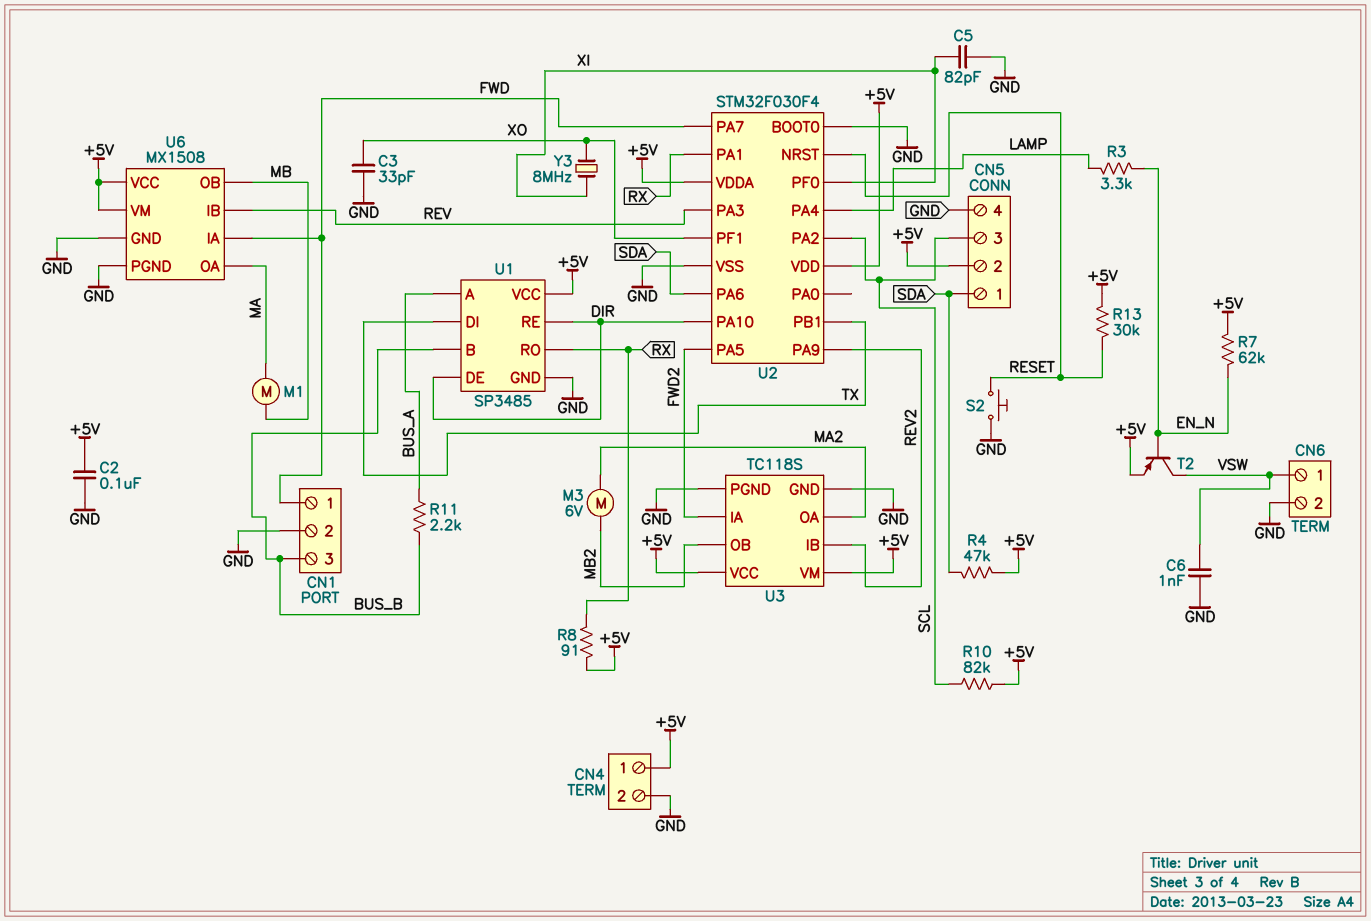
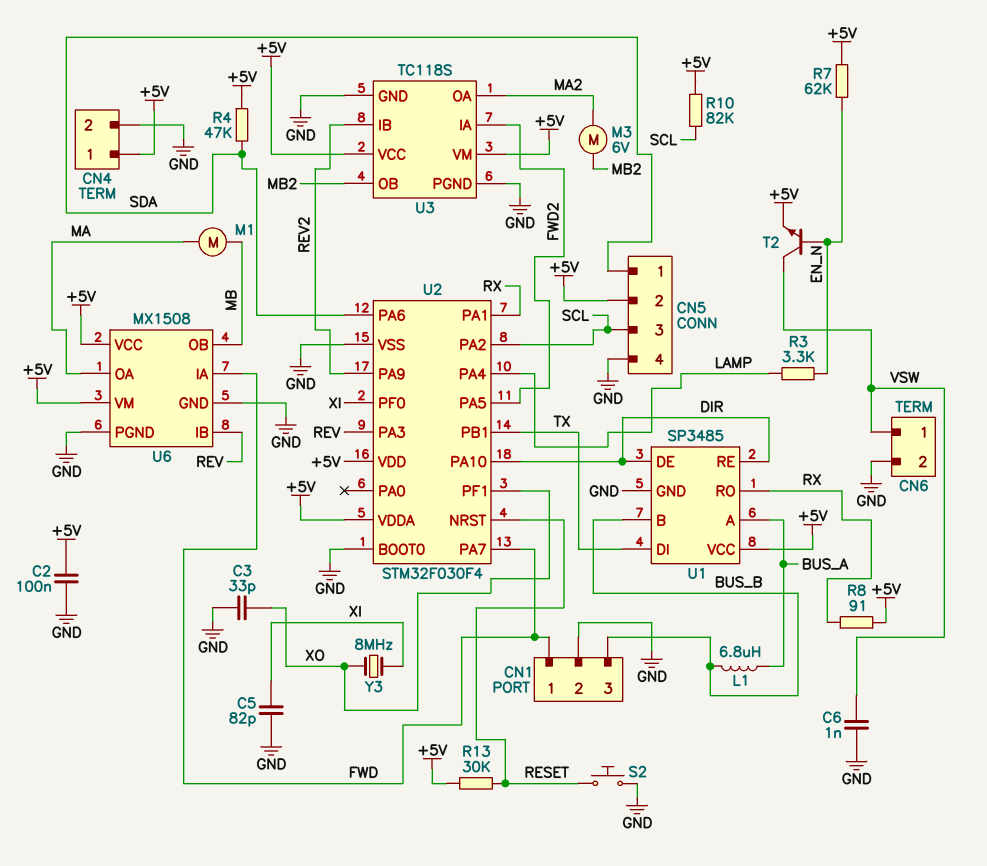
L1: none -> 6.8uH (BUS_A, BUS_B)
R11: 2.2k (BUS_A, BUS_B) -> none
T2: PNP (B EN_N, C VSW, E +5V) -> NPN (B EN_N, C VSW, E +5V)

